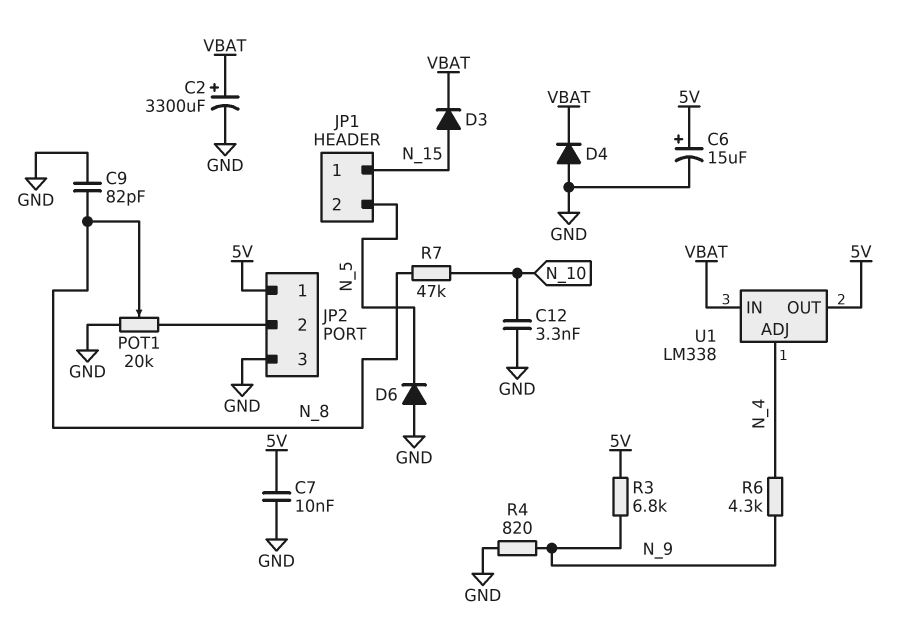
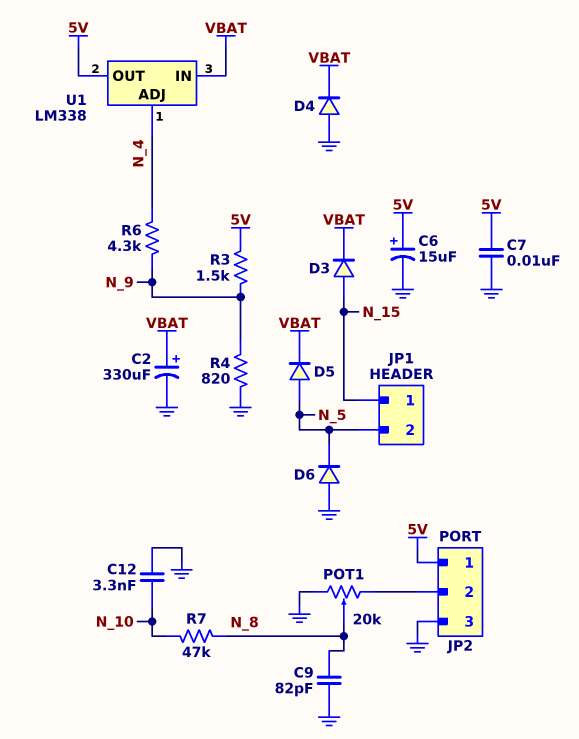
C2: 3300uF (plus VBAT, minus GND) -> 330uF (plus VBAT, minus GND)
D5: none -> diode (A N_5, K VBAT)
R3: 6.8k (5V, N_9) -> 1.5k (5V, N_9)

